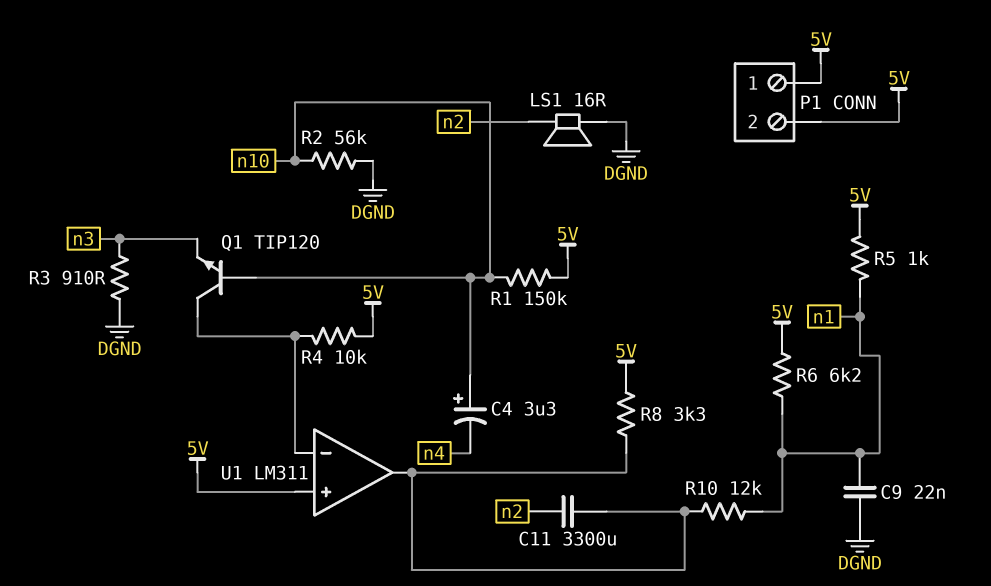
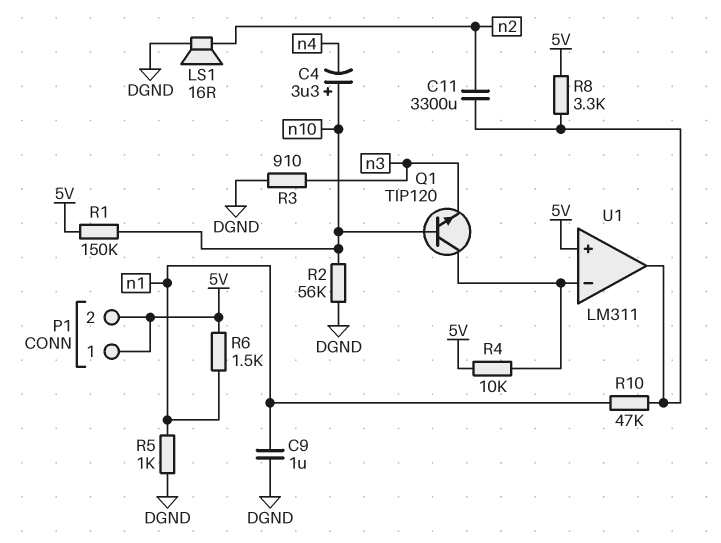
C9: 22nF (DGND, n1) -> 1uF (DGND, n1)
R5: 1k (5V, n1) -> 1k (DGND, n1)
R6: 6.2k (5V, n1) -> 1.5k (5V, n1)
R10: 12k (U1/out, n1) -> 47k (U1/out, n1)

